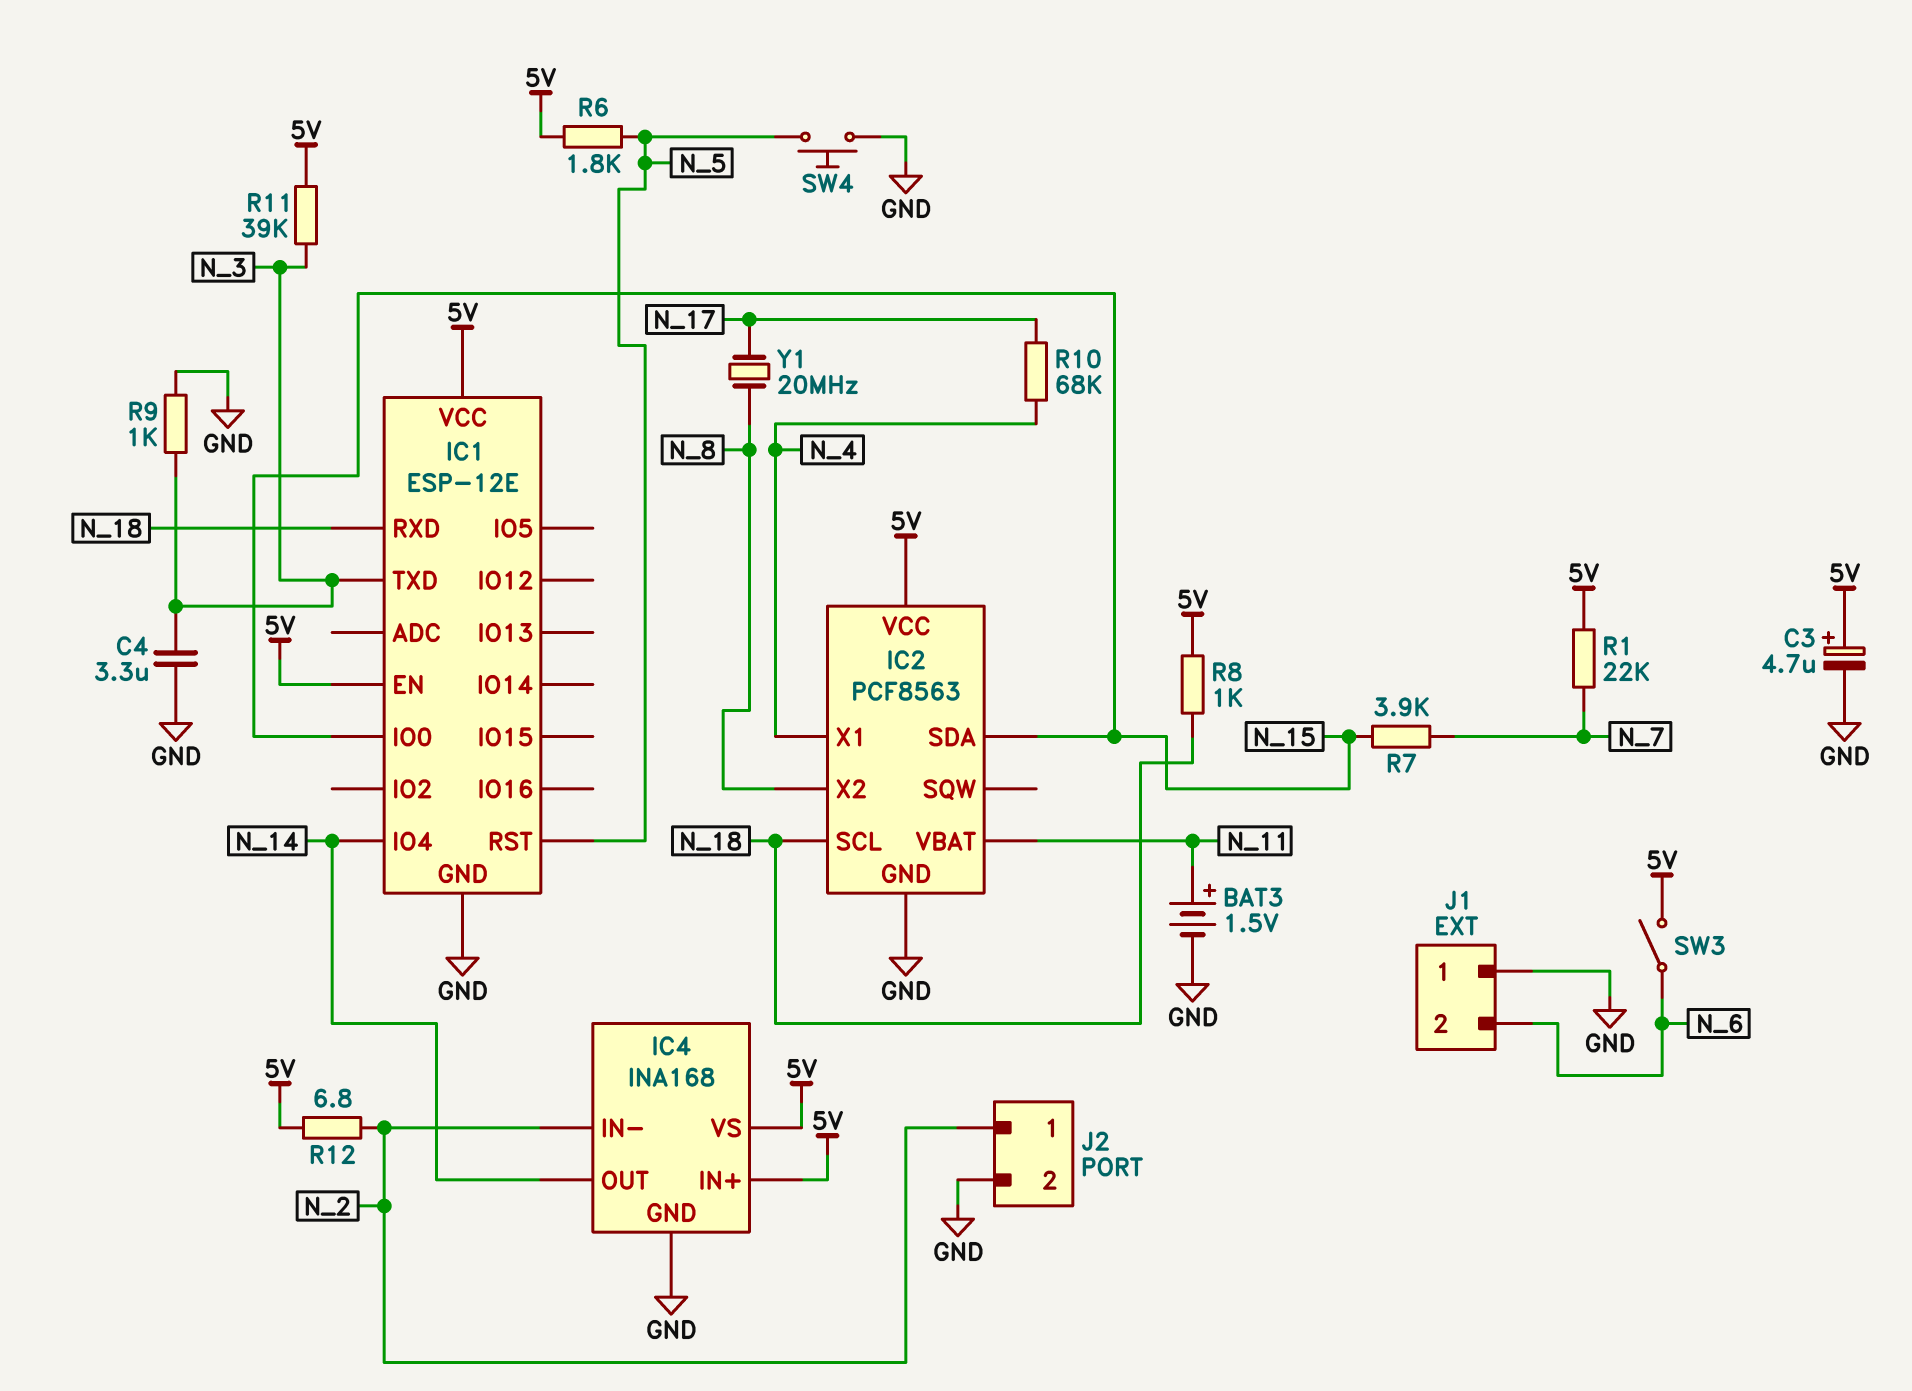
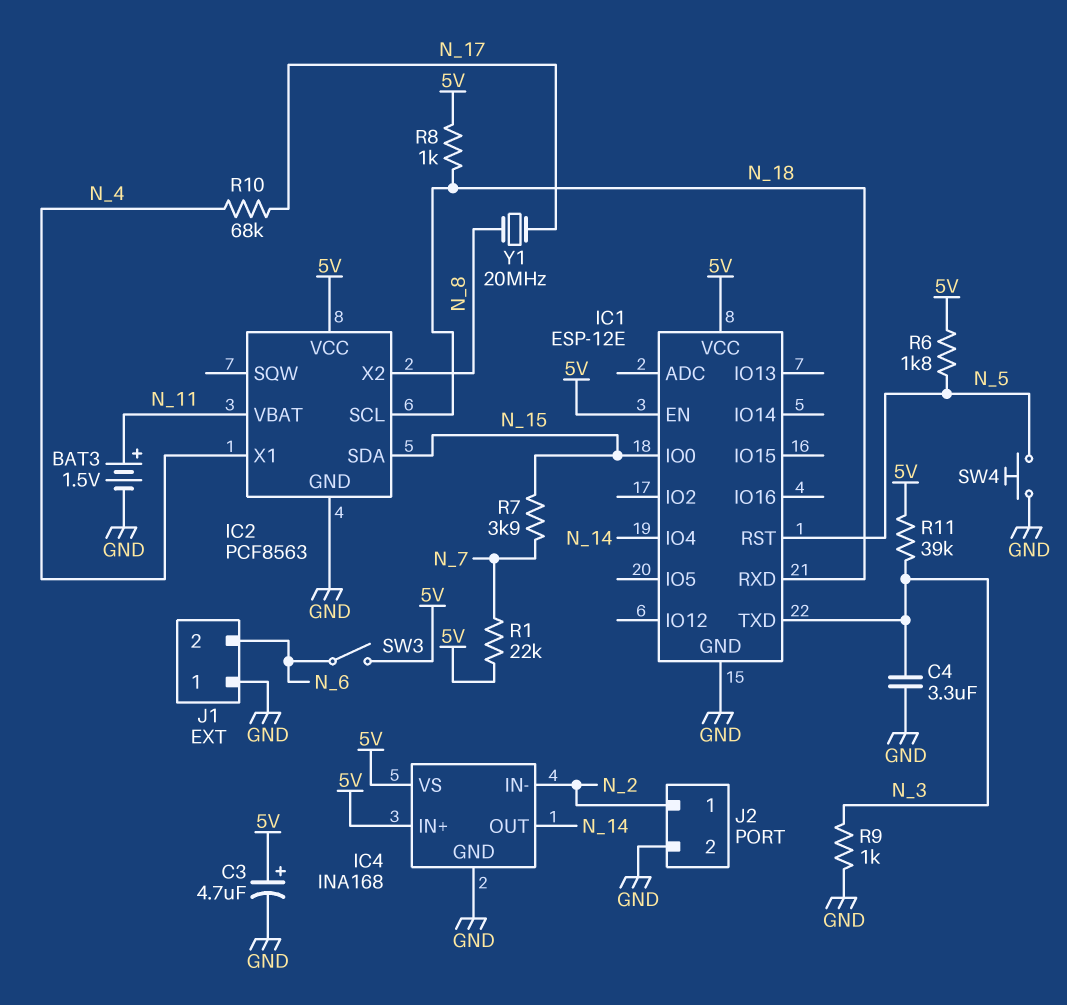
R12: 6.8 (5V, N_2) -> none

